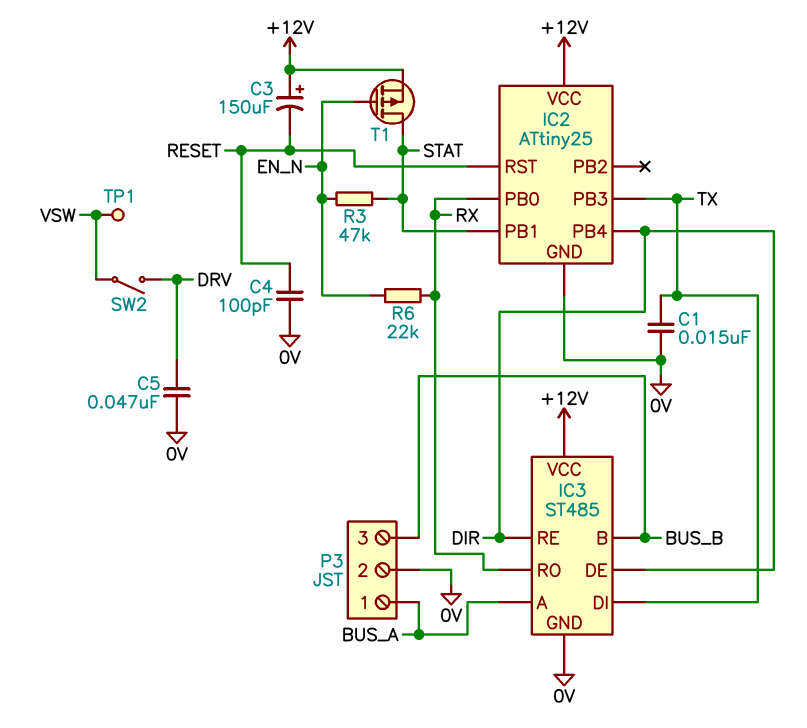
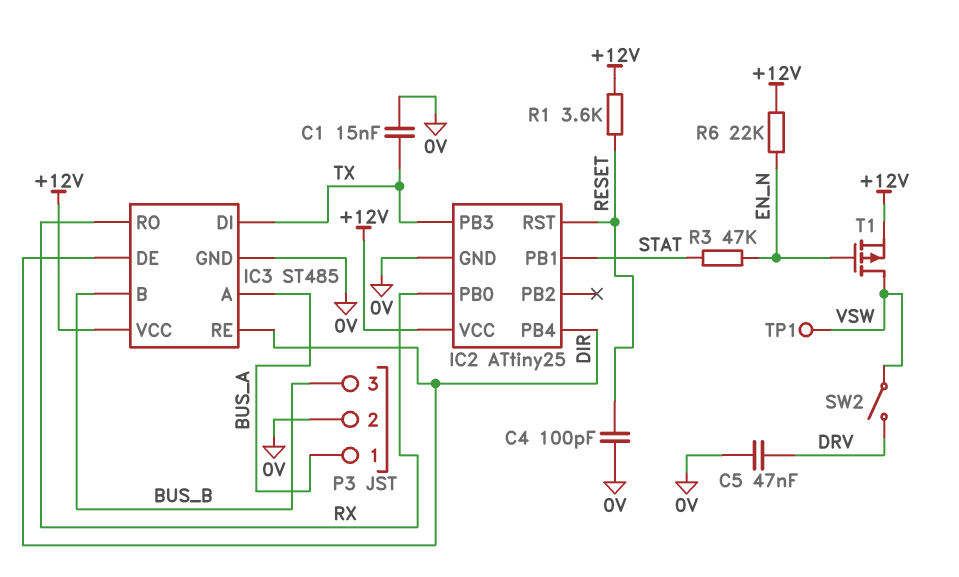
C3: 150uF (plus +12V, minus RESET) -> none
R1: none -> 3.6k (+12V, RESET)
R6: 22k (EN_N, RX) -> 22k (+12V, EN_N)
T1: PMOS (G EN_N, D STAT, S +12V) -> PMOS (G EN_N, D VSW, S +12V)

